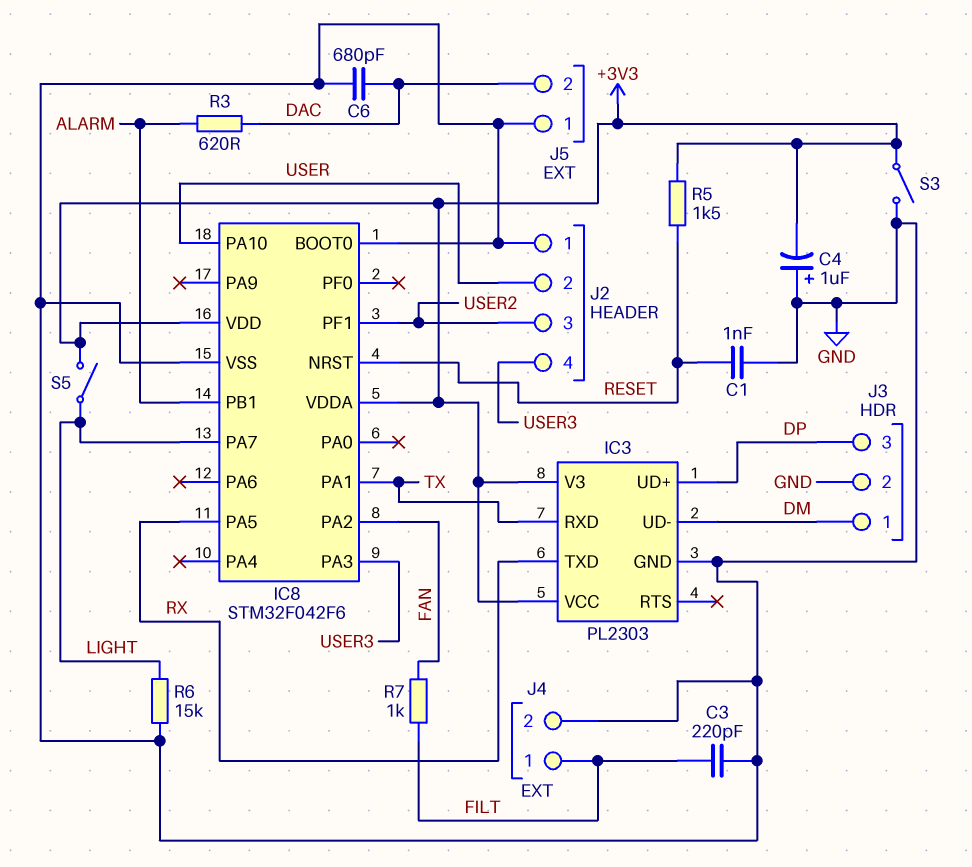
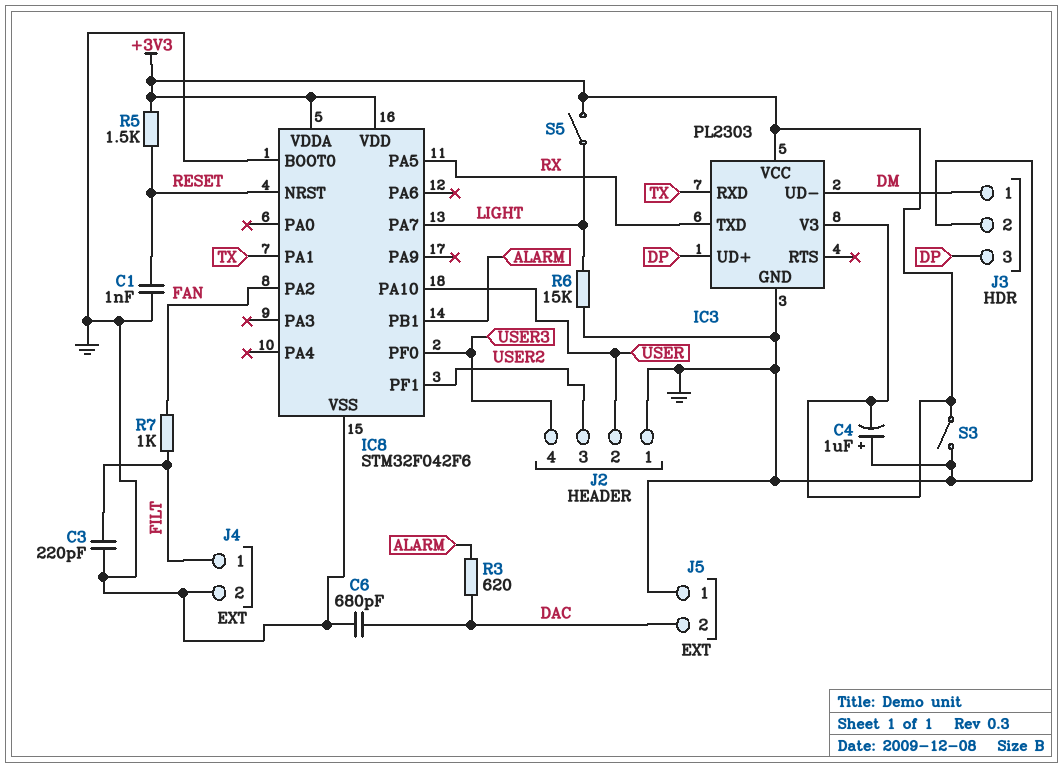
IC8 pin PA3: USER3 -> none
IC8 pin PF0: none -> USER3

